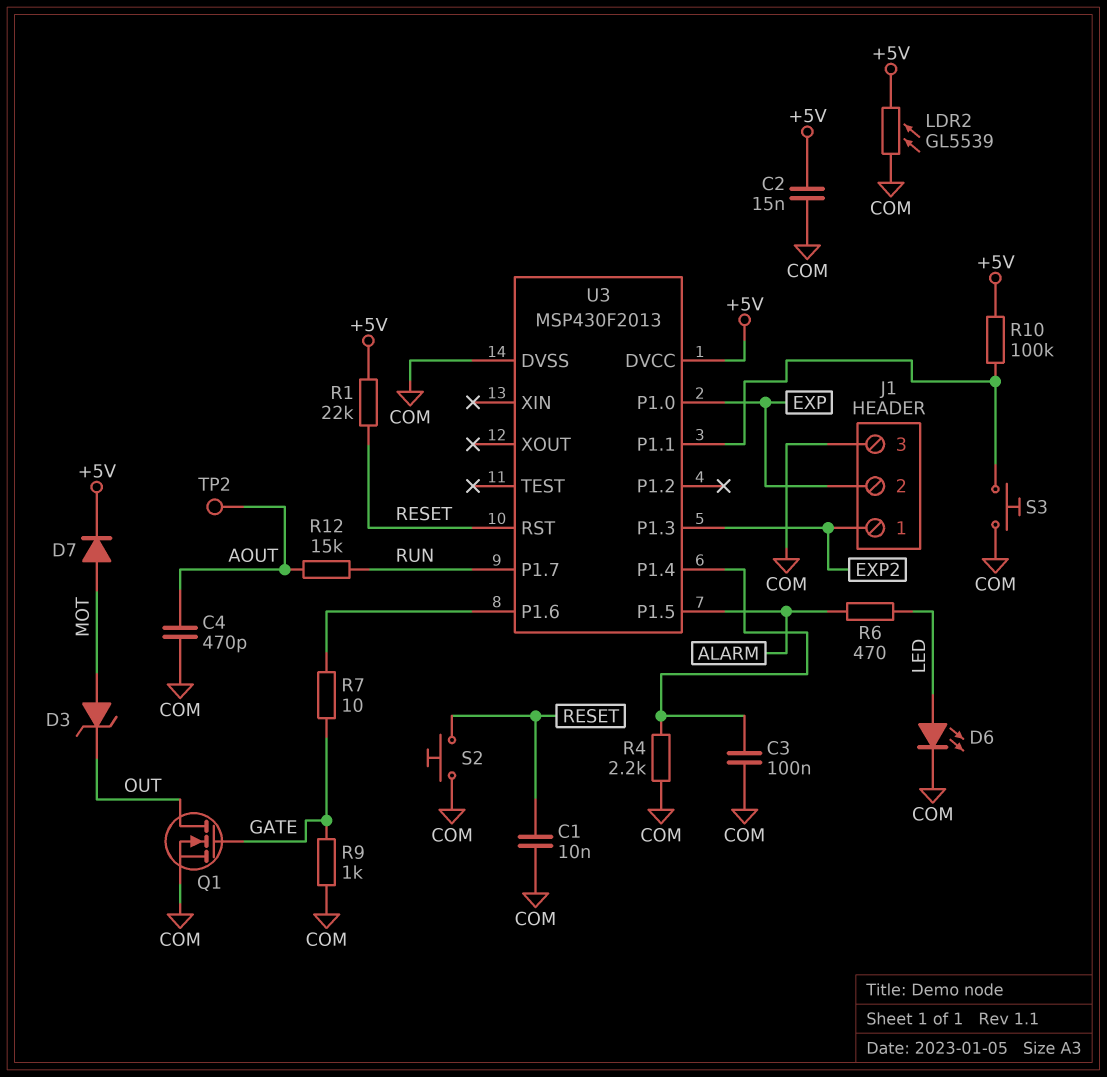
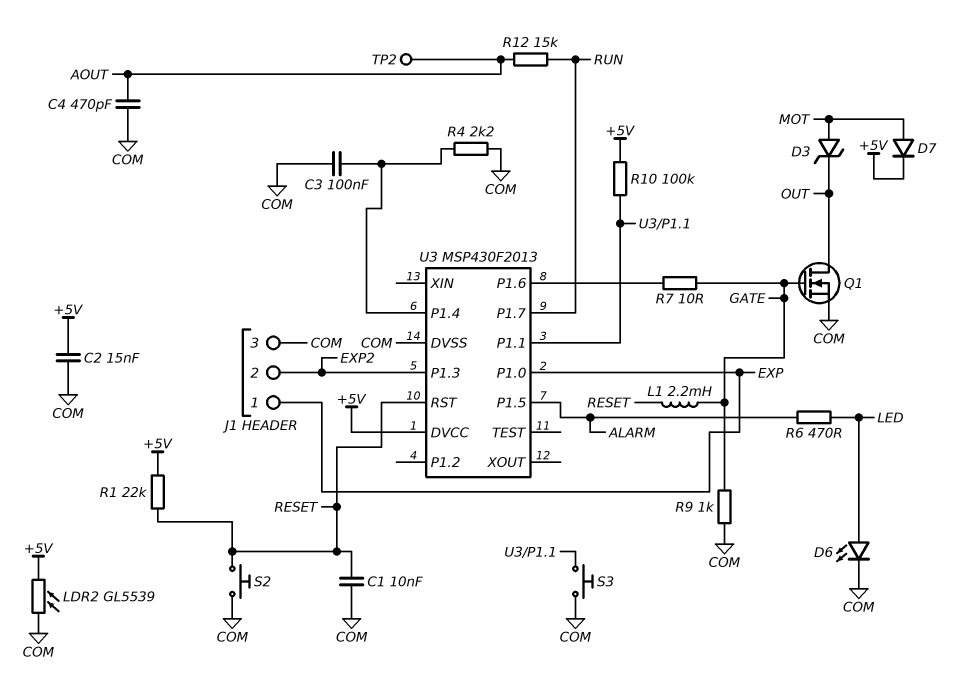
J1 pin 1: EXP2 -> EXP
J1 pin 2: EXP -> EXP2
L1: none -> 2.2mH (GATE, RESET)

